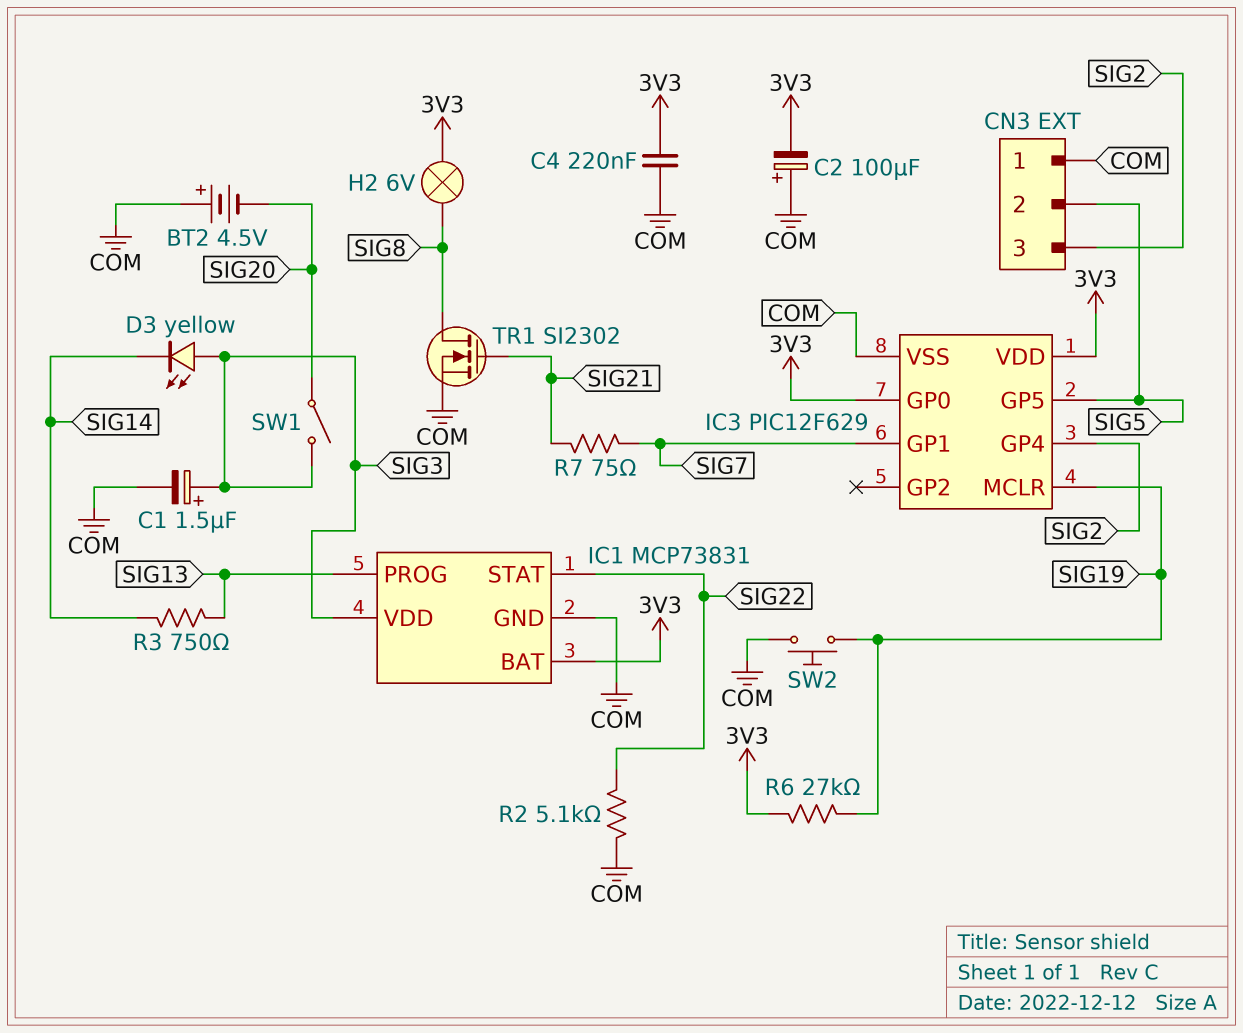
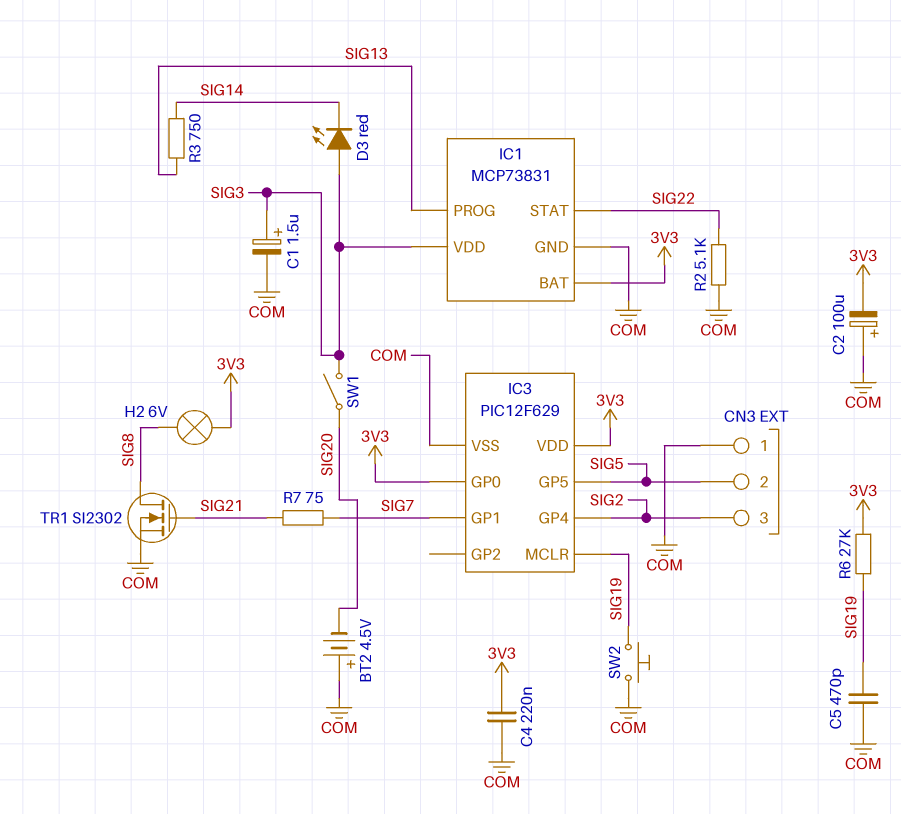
C5: none -> 470pF (COM, SIG19)
D3: LED yellow (A SIG3, K SIG14) -> LED red (A SIG3, K SIG14)

